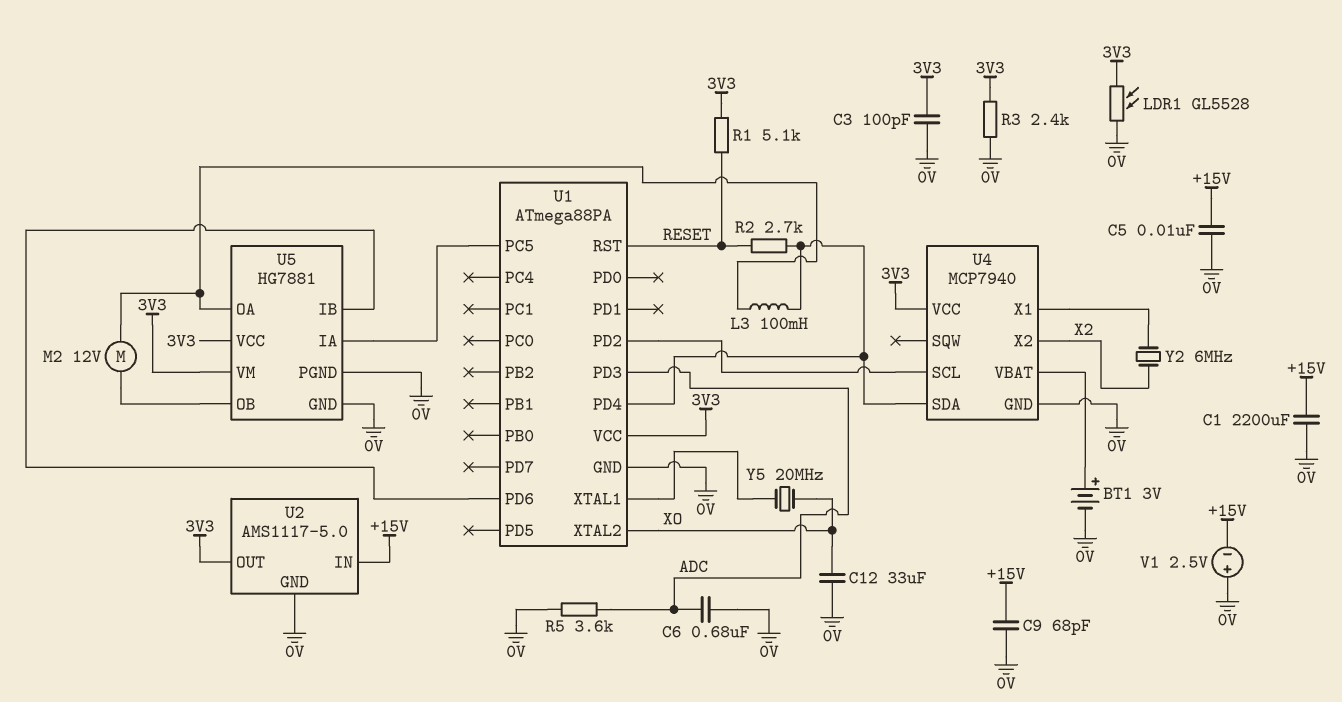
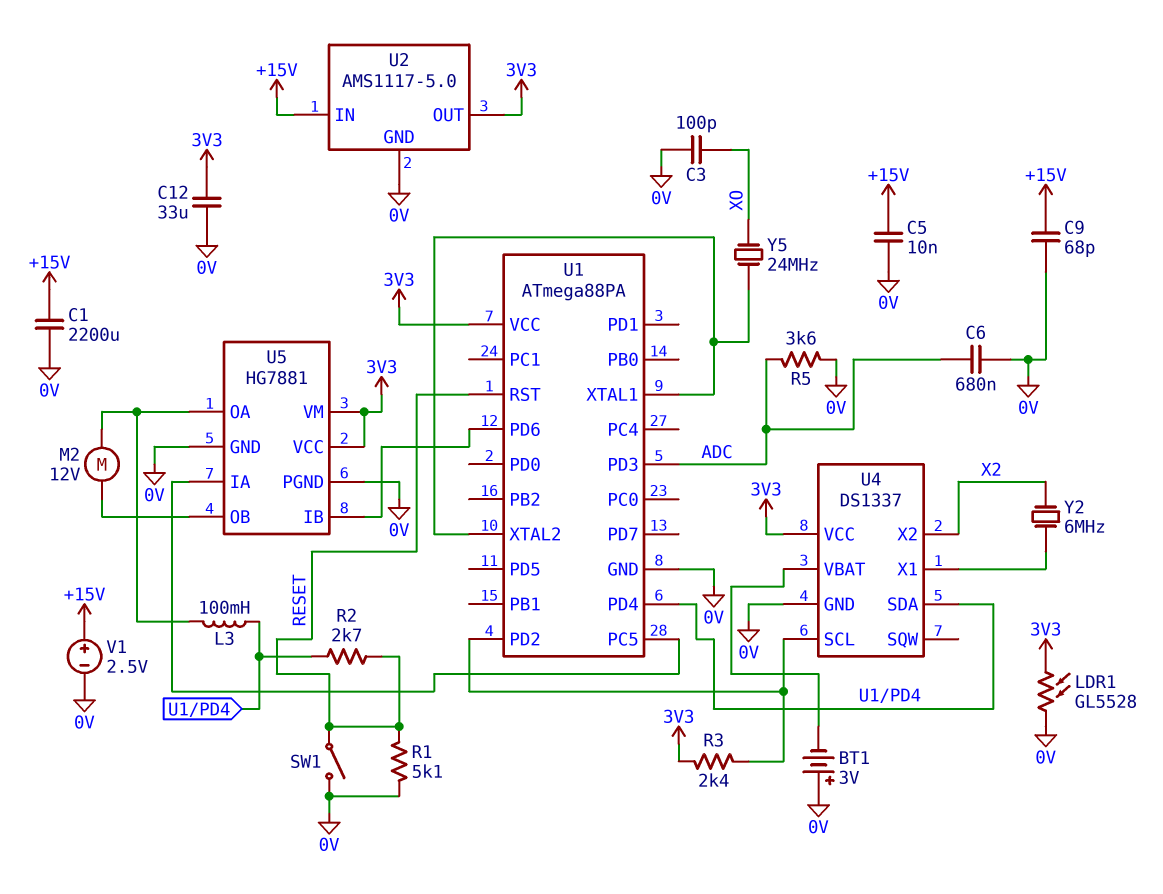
BT1: 3V (plus U4/VBAT, minus 0V) -> 3V (plus 0V, minus U4/VBAT)
C3: 100pF (0V, 3V3) -> 100pF (0V, XO)
C12: 33uF (0V, XO) -> 33uF (0V, 3V3)
R1: 5.1k (3V3, RESET) -> 5.1k (0V, RESET)
R3: 2.4k (0V, 3V3) -> 2.4k (3V3, U1/PD2)
SW1: none -> switch (0V, RESET)
U1 pin XTAL2: XO -> U1/XTAL1
U4: MCP7940 -> DS1337
V1: 2.5V (plus 0V, minus +15V) -> 2.5V (plus +15V, minus 0V)
Y5: 20MHz (U1/XTAL1, XO) -> 24MHz (U1/XTAL1, XO)

